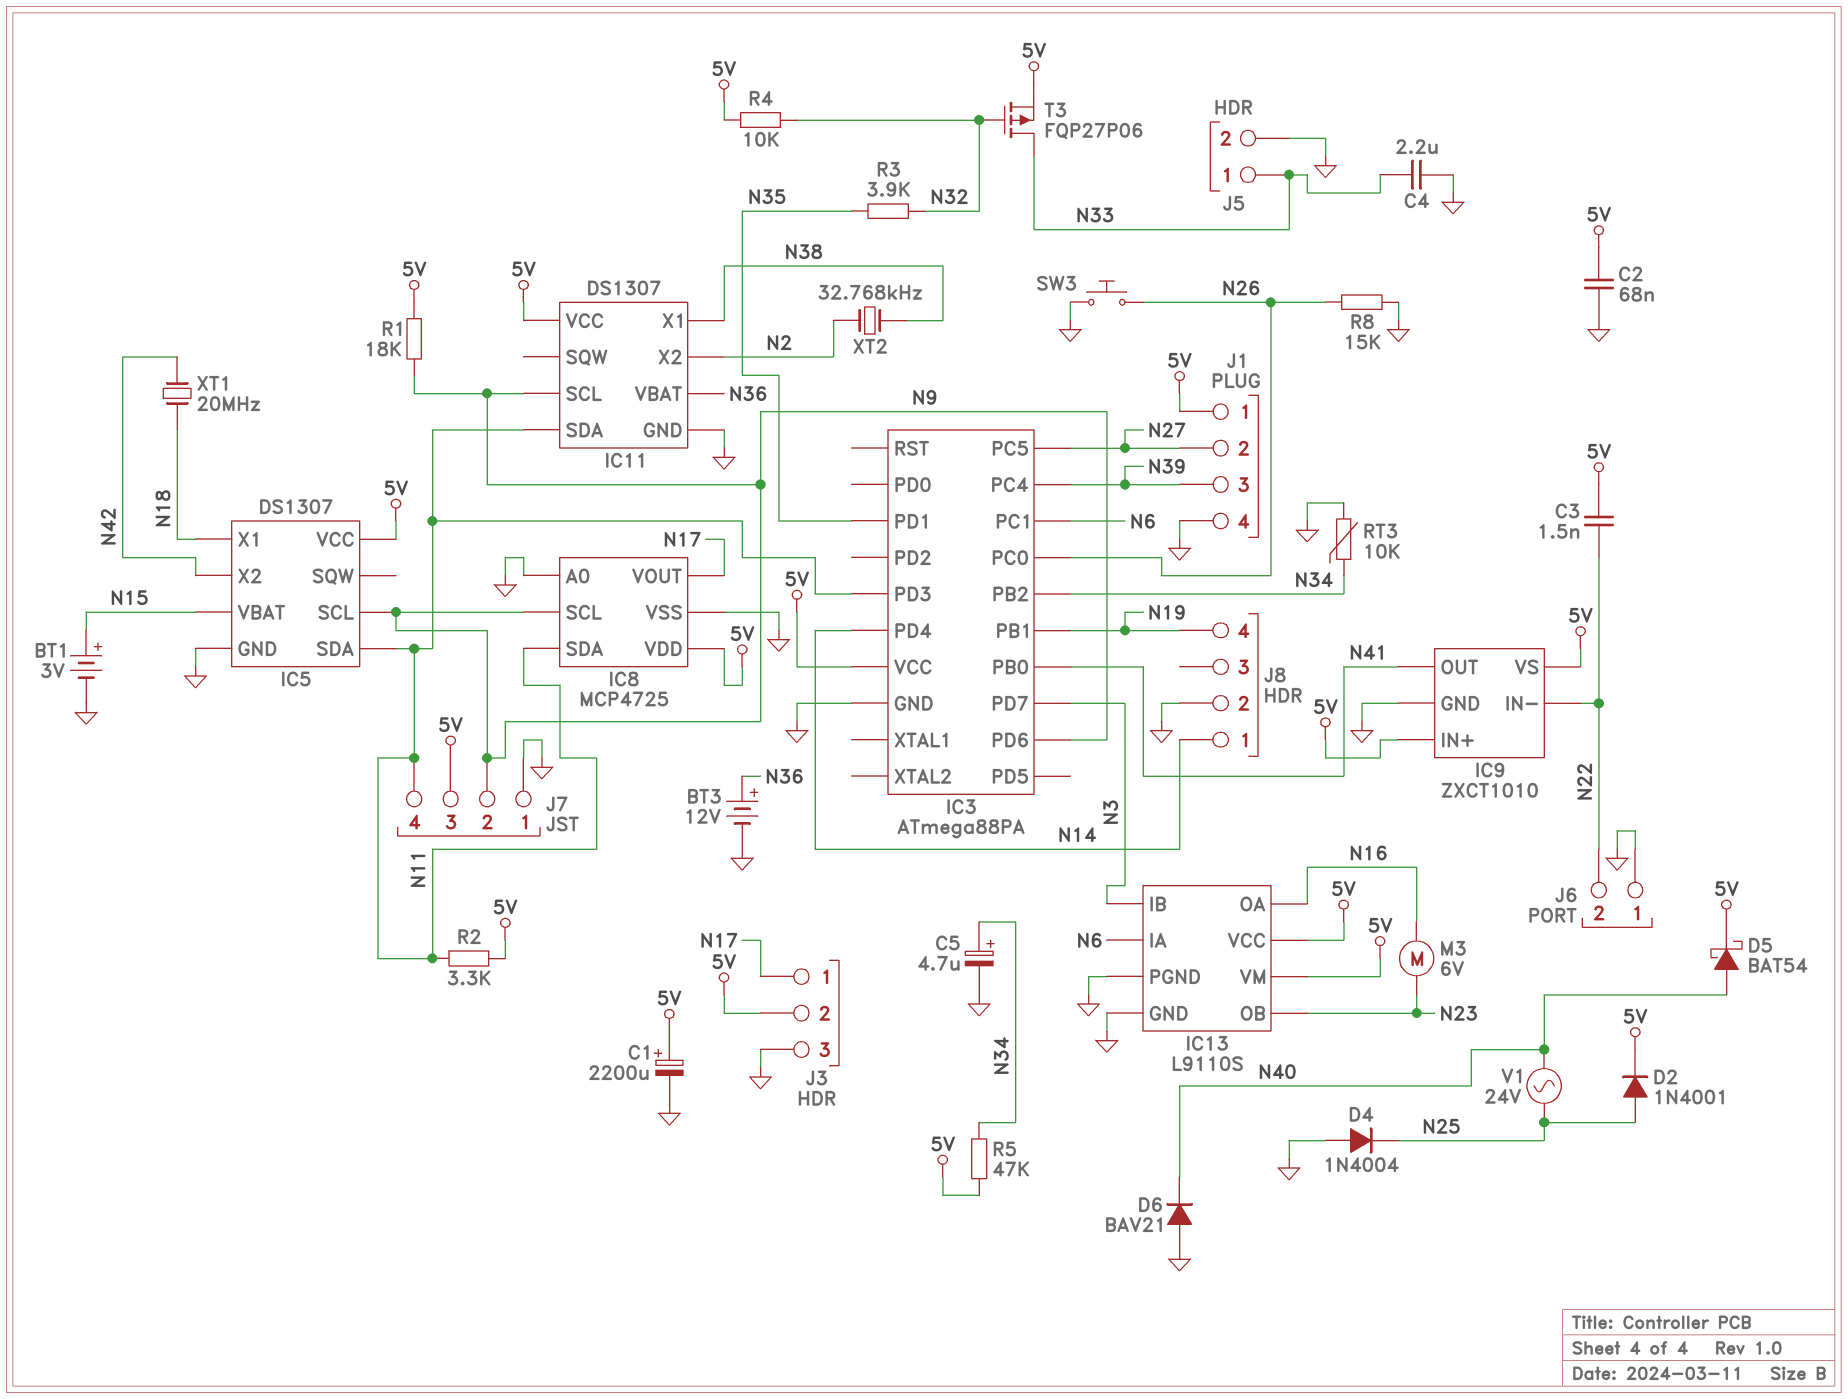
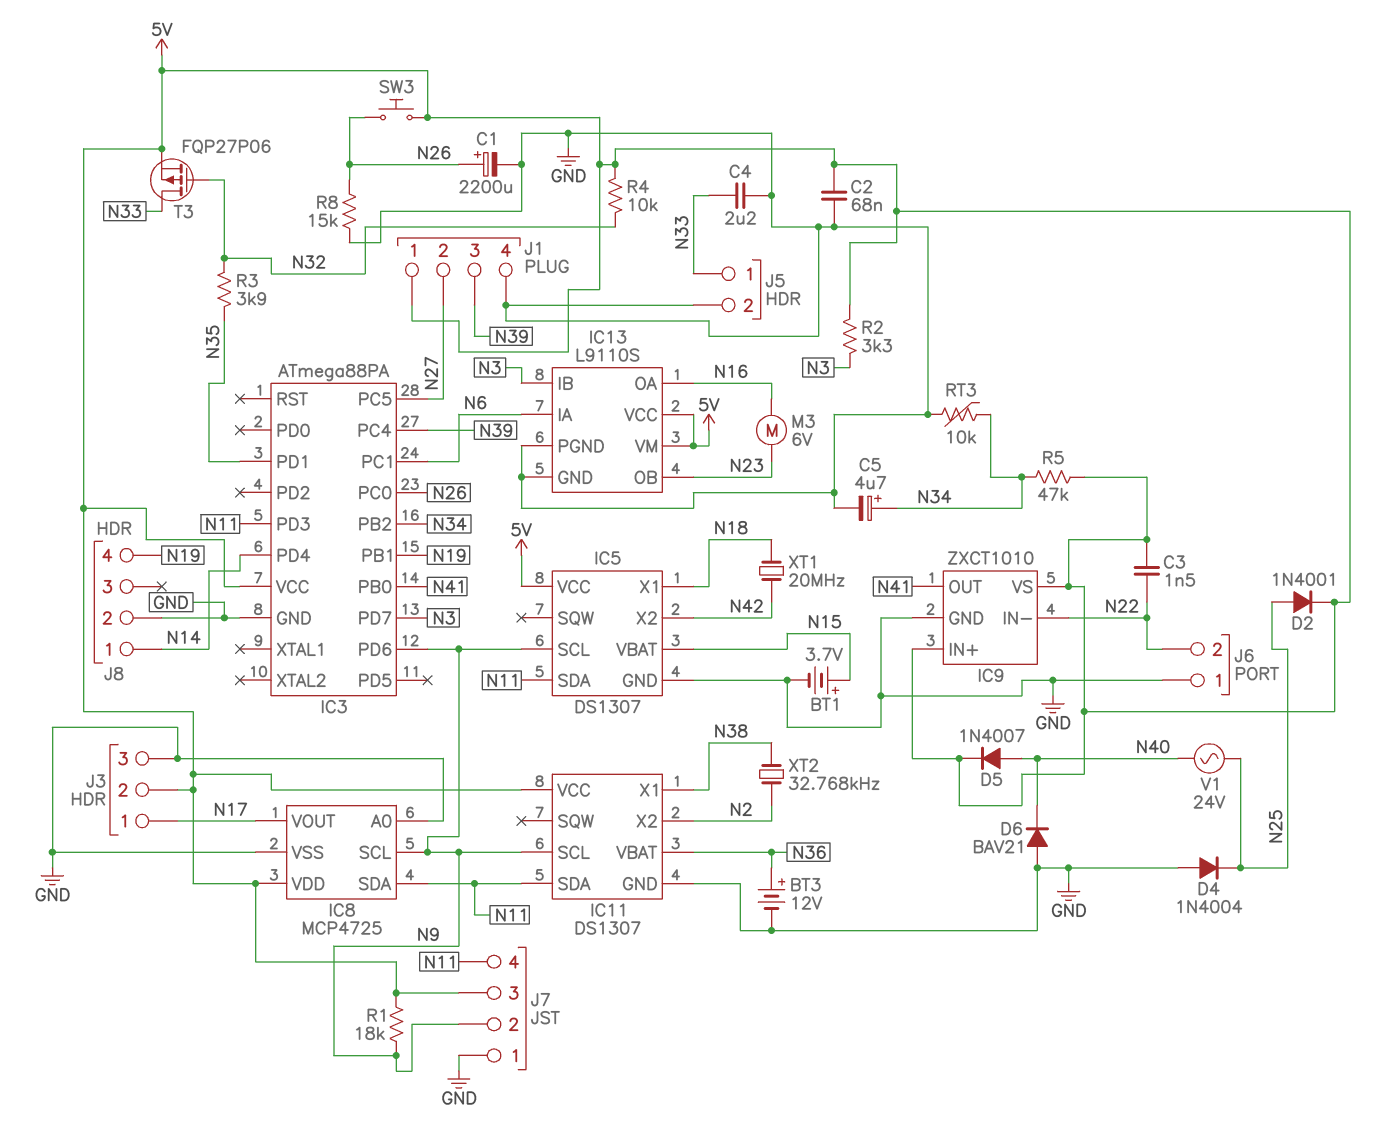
BT1: 3V (plus N15, minus GND) -> 3.7V (plus N15, minus GND)
C1: 2200uF (plus 5V, minus GND) -> 2200uF (plus N26, minus GND)
D5: schottky BAT54 (A N40, K 5V) -> diode 1N4007 (A N40, K 5V)
R2: 3.3k (5V, N11) -> 3.3k (5V, N3)
SW3: button (GND, N26) -> button (5V, N26)

